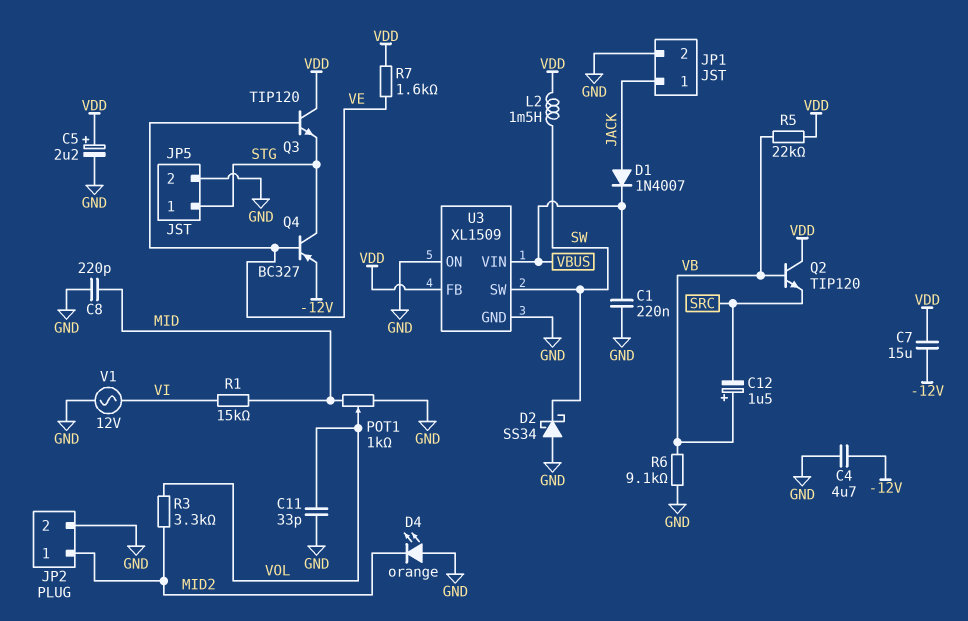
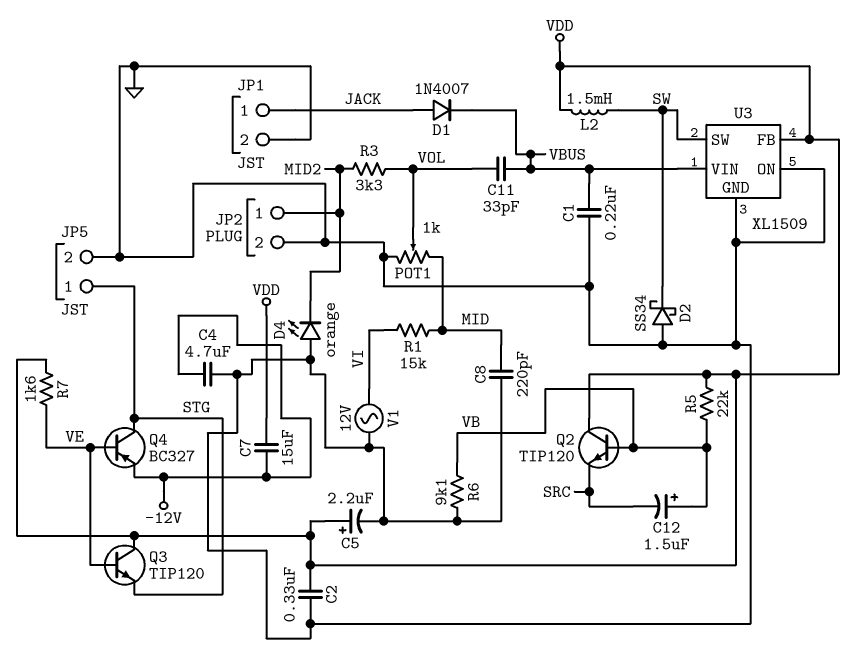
C2: none -> 330nF (GND, VDD)
C11: 33pF (GND, VOL) -> 33pF (VBUS, VOL)

